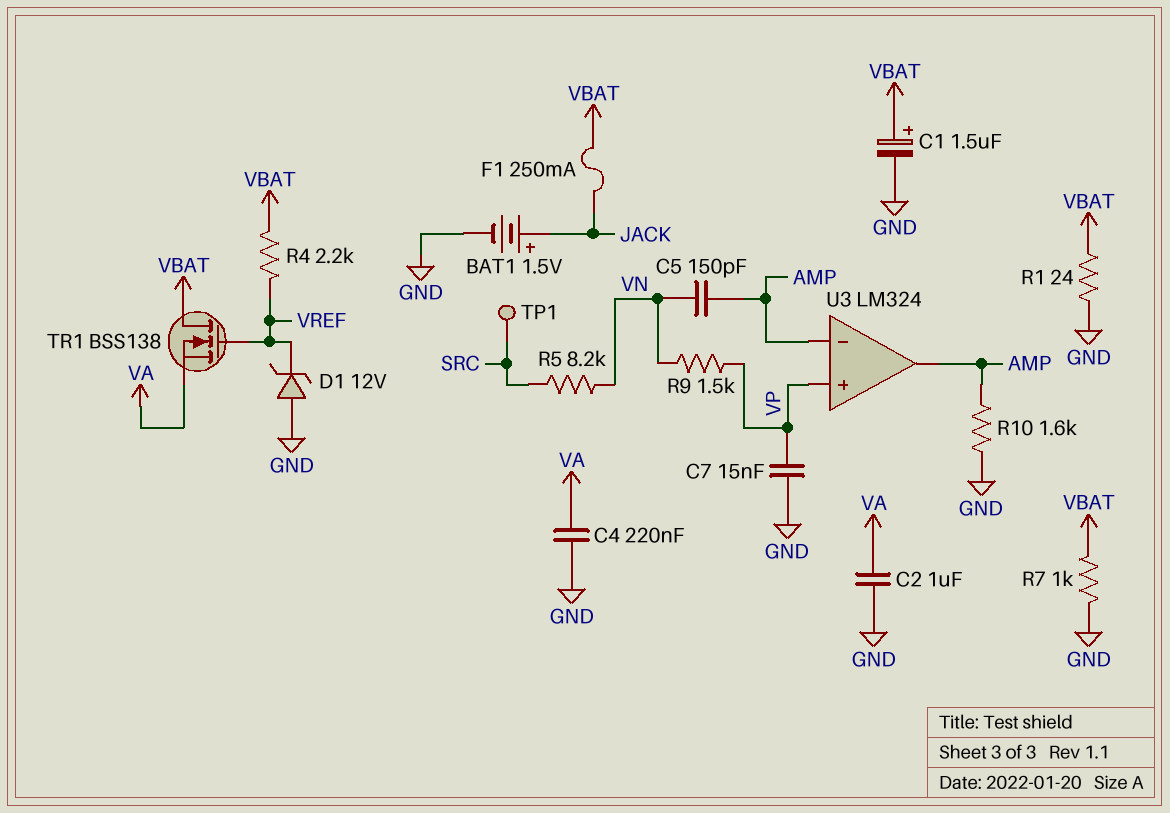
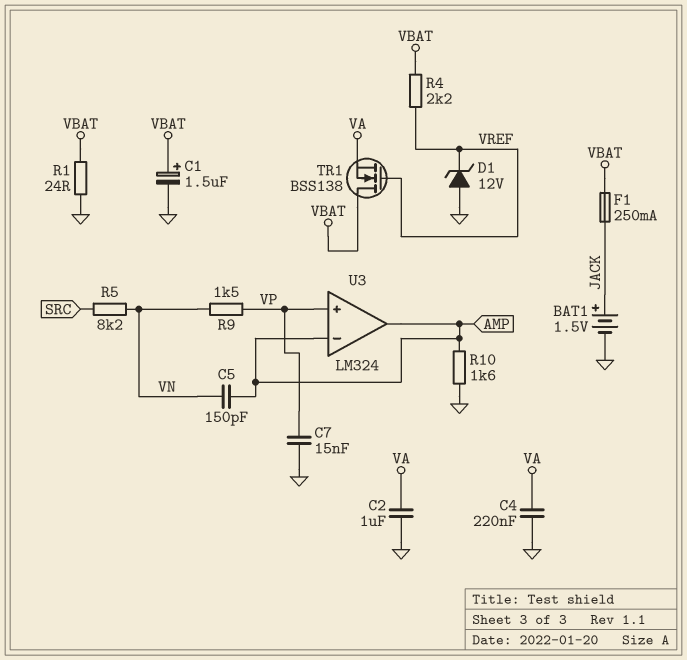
R7: 1k (GND, VBAT) -> none
TP1: test point (SRC) -> none

